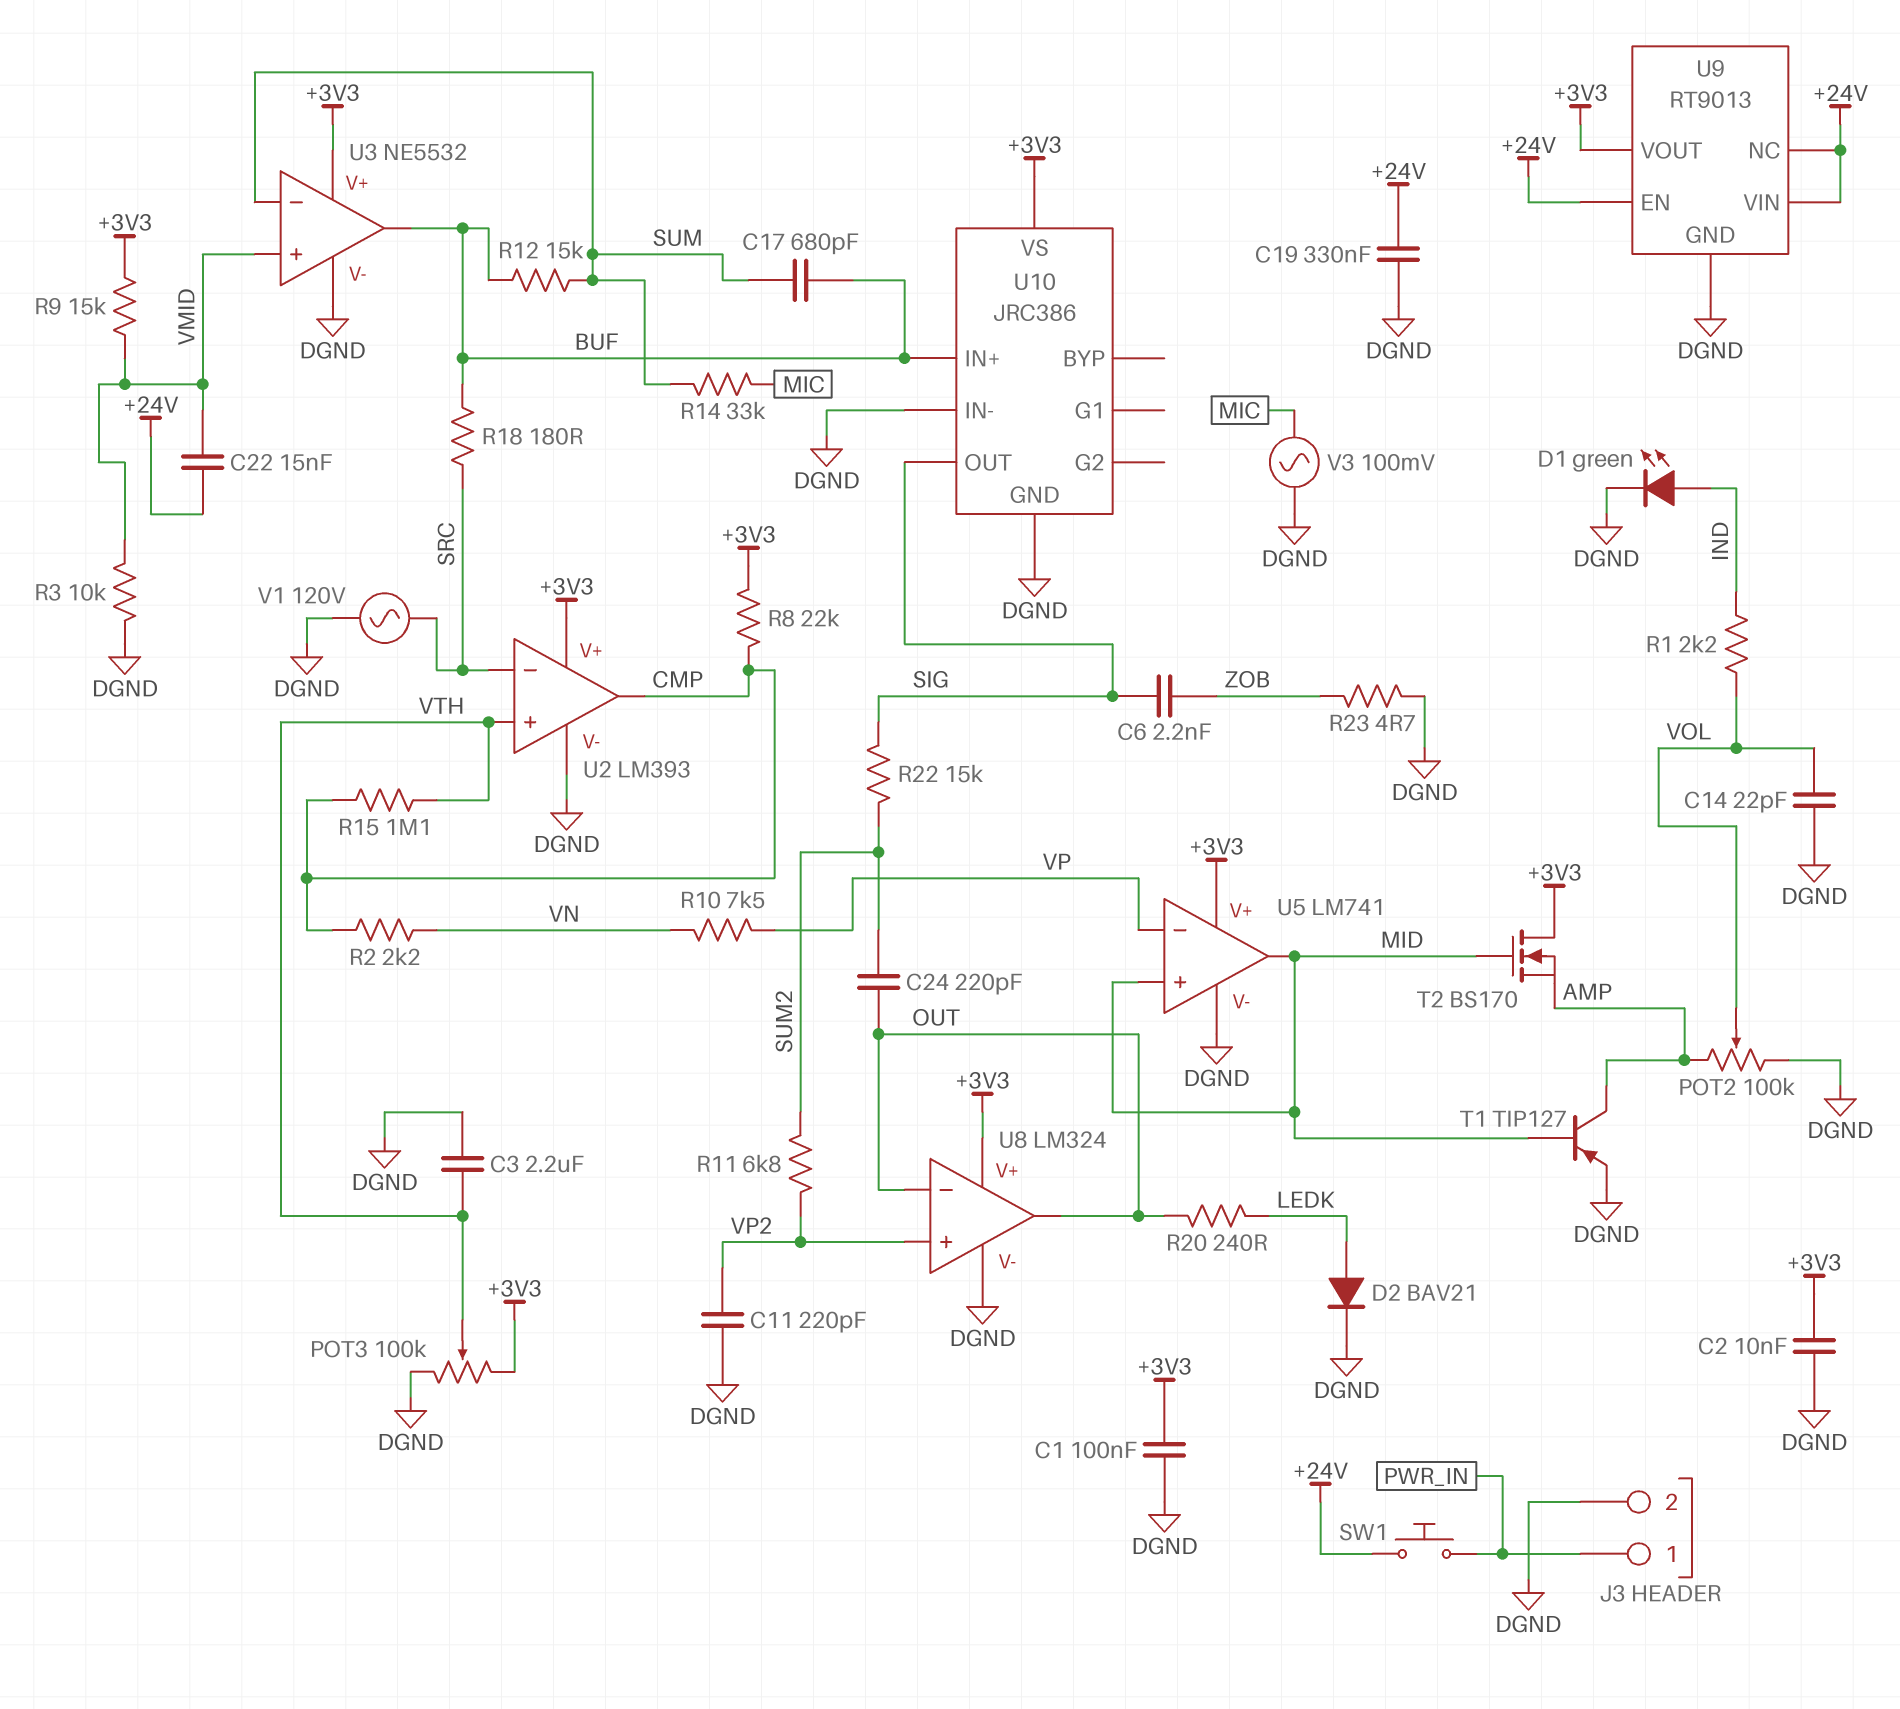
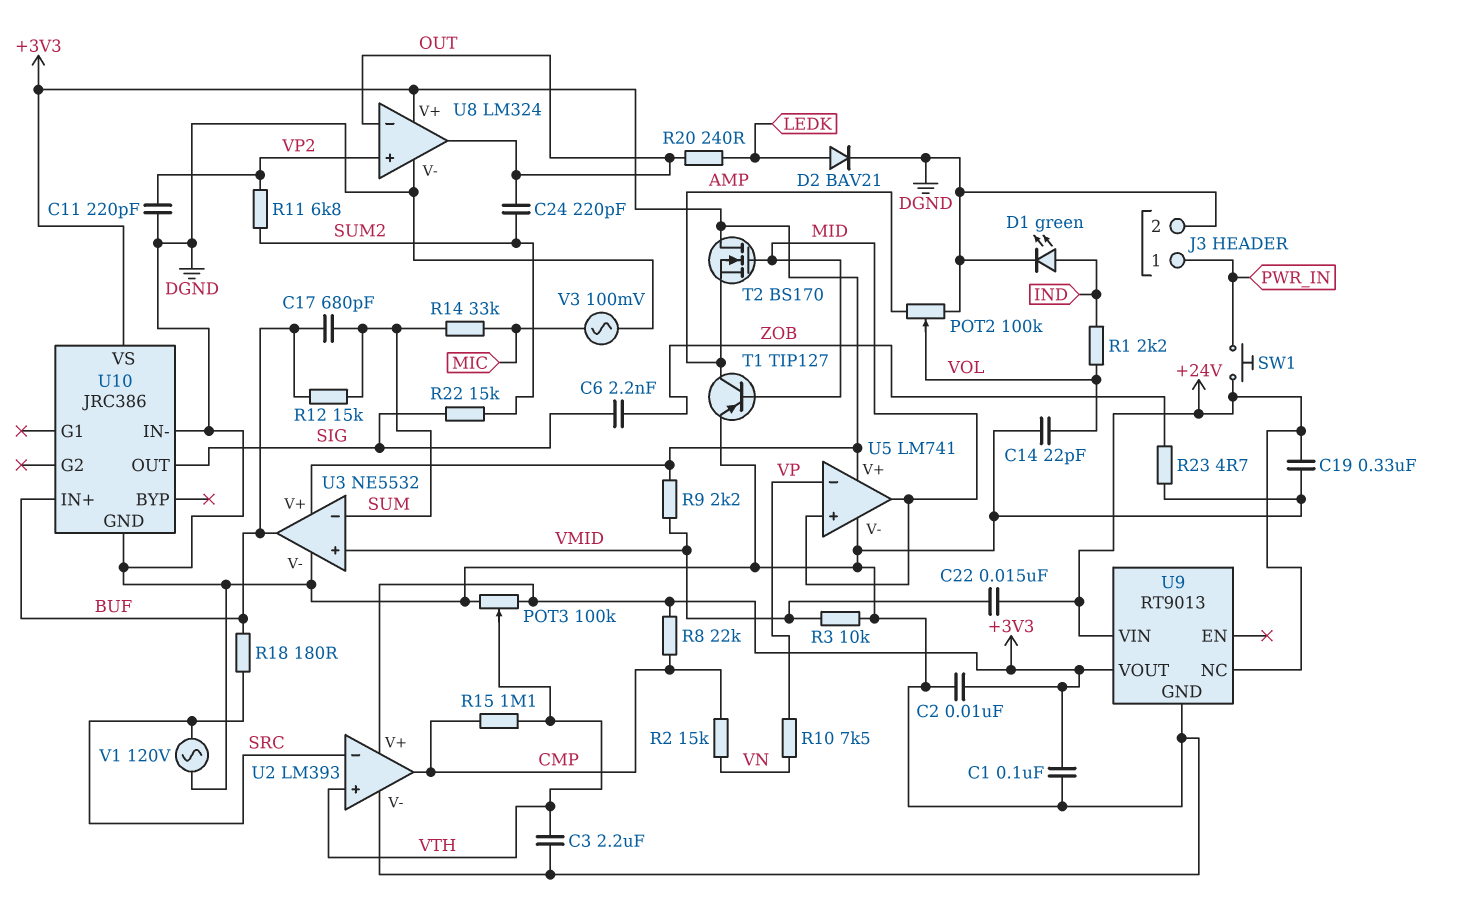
R2: 2.2k (CMP, VN) -> 15k (CMP, VN)
R9: 15k (+3V3, VMID) -> 2.2k (+3V3, VMID)
U9 pin EN: +24V -> none

